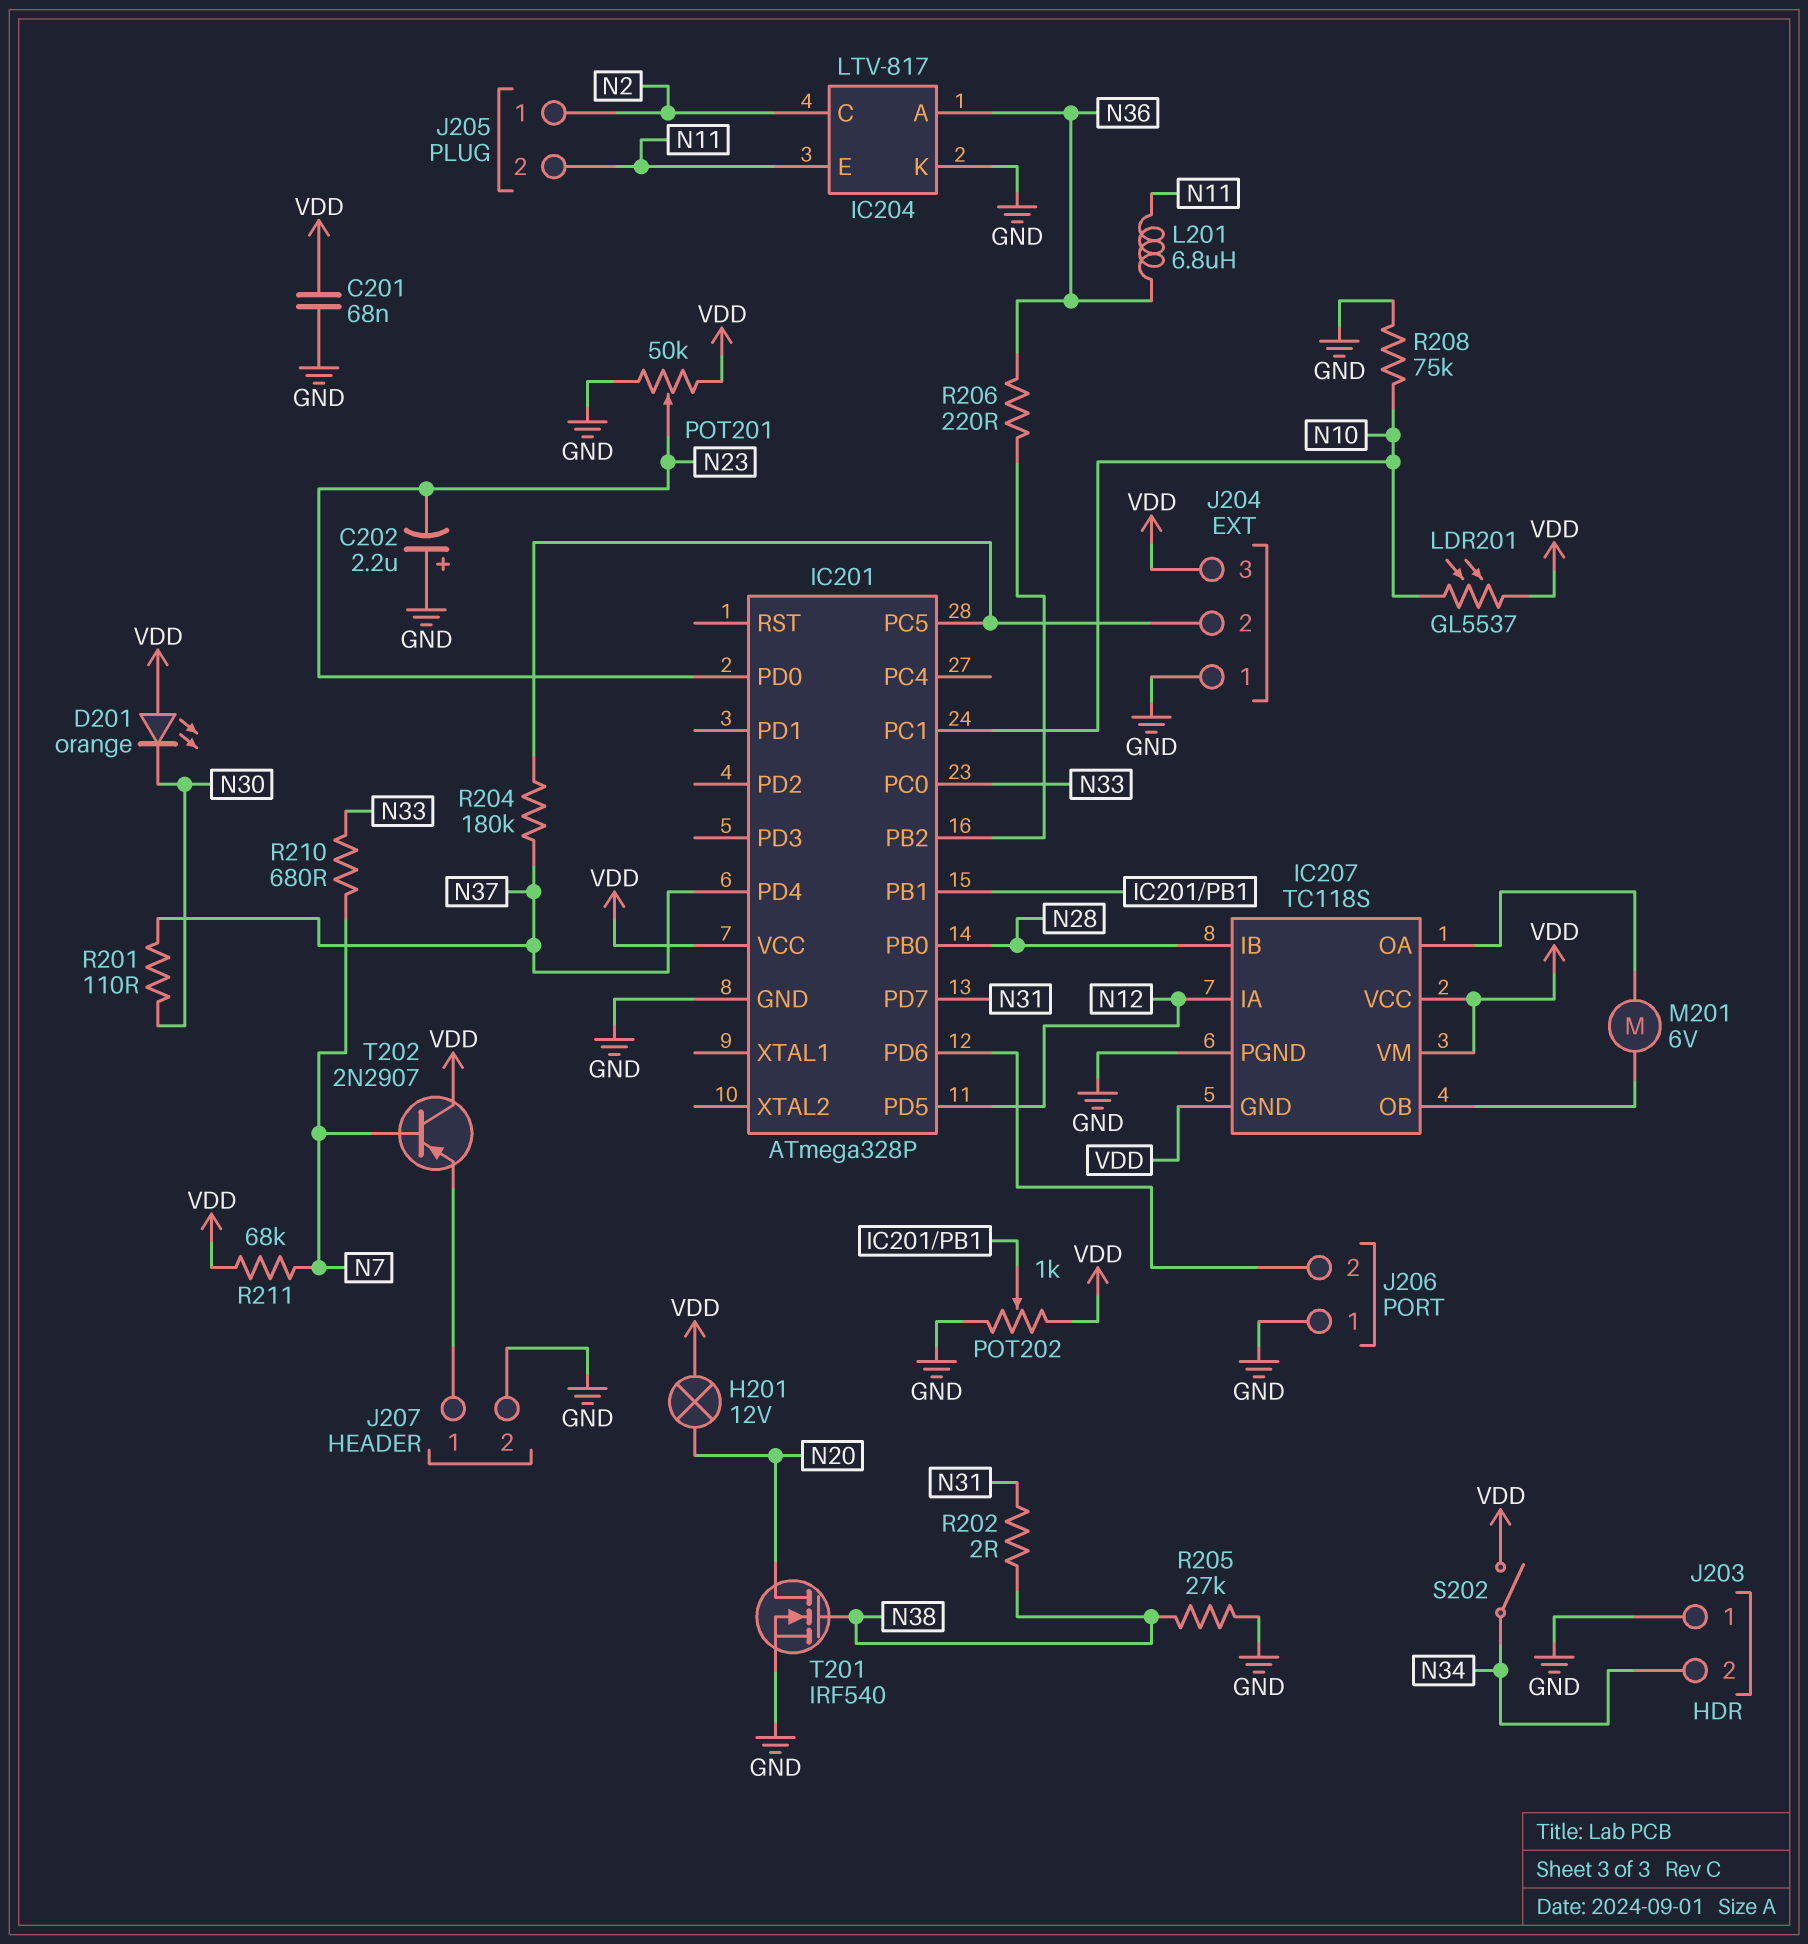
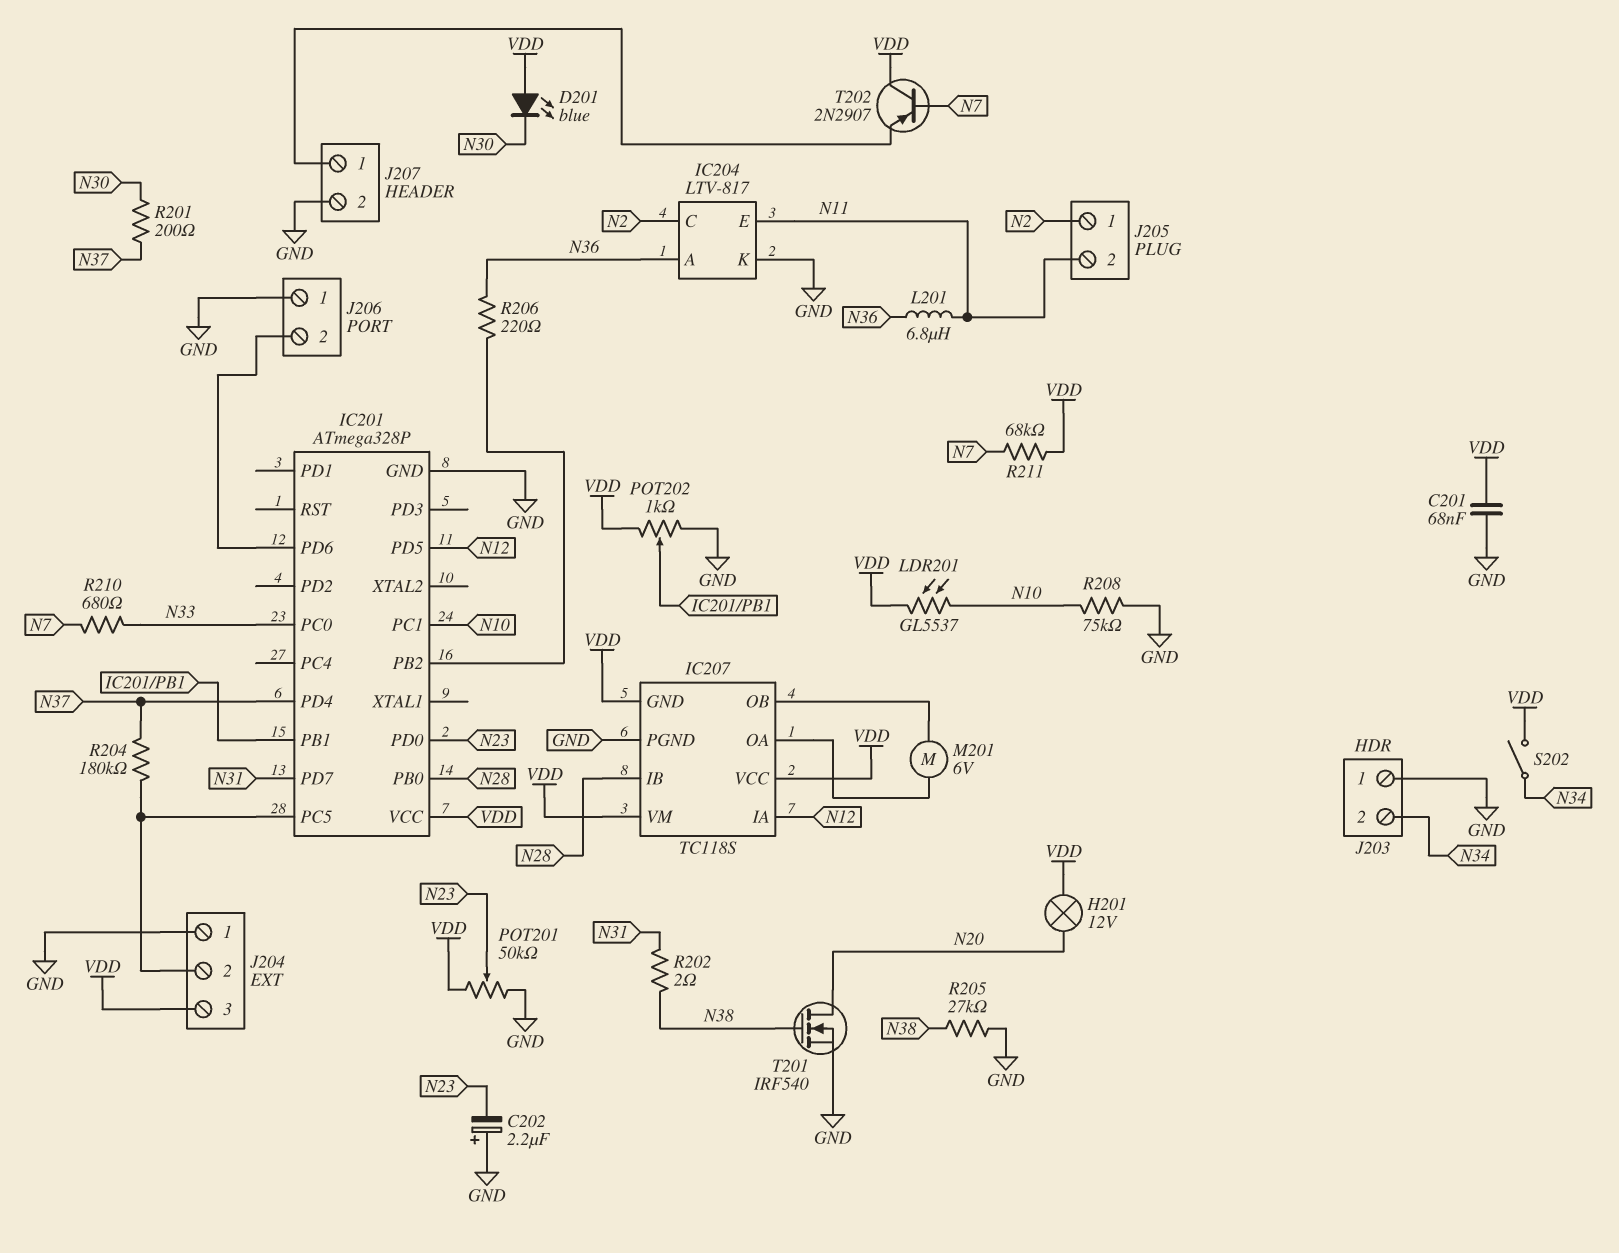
D201: LED orange (A VDD, K N30) -> LED blue (A VDD, K N30)
R201: 110 (N30, N37) -> 200 (N30, N37)

